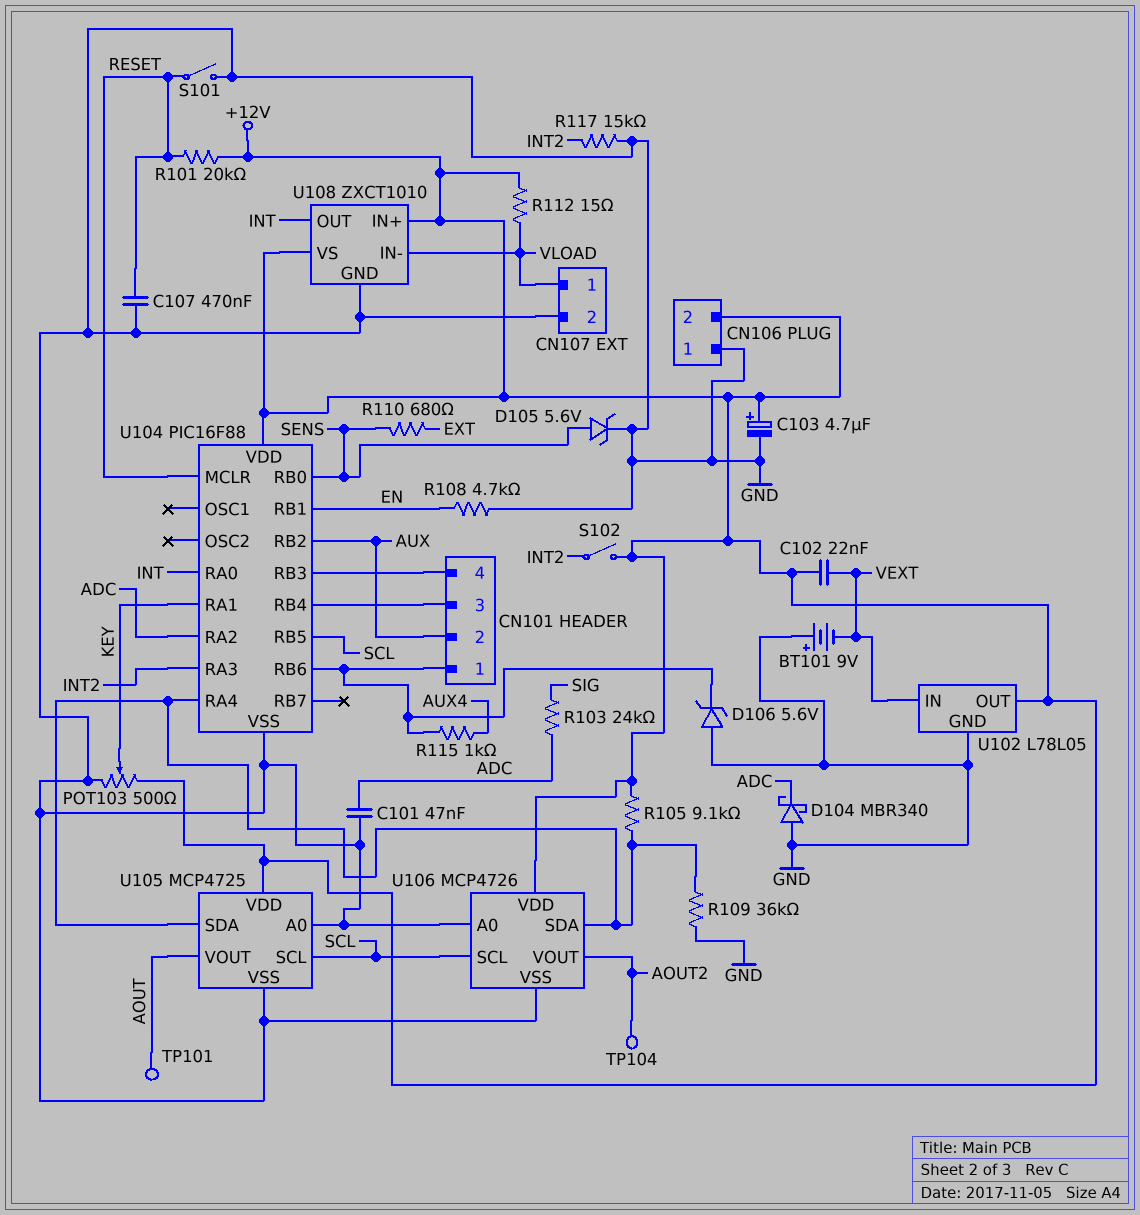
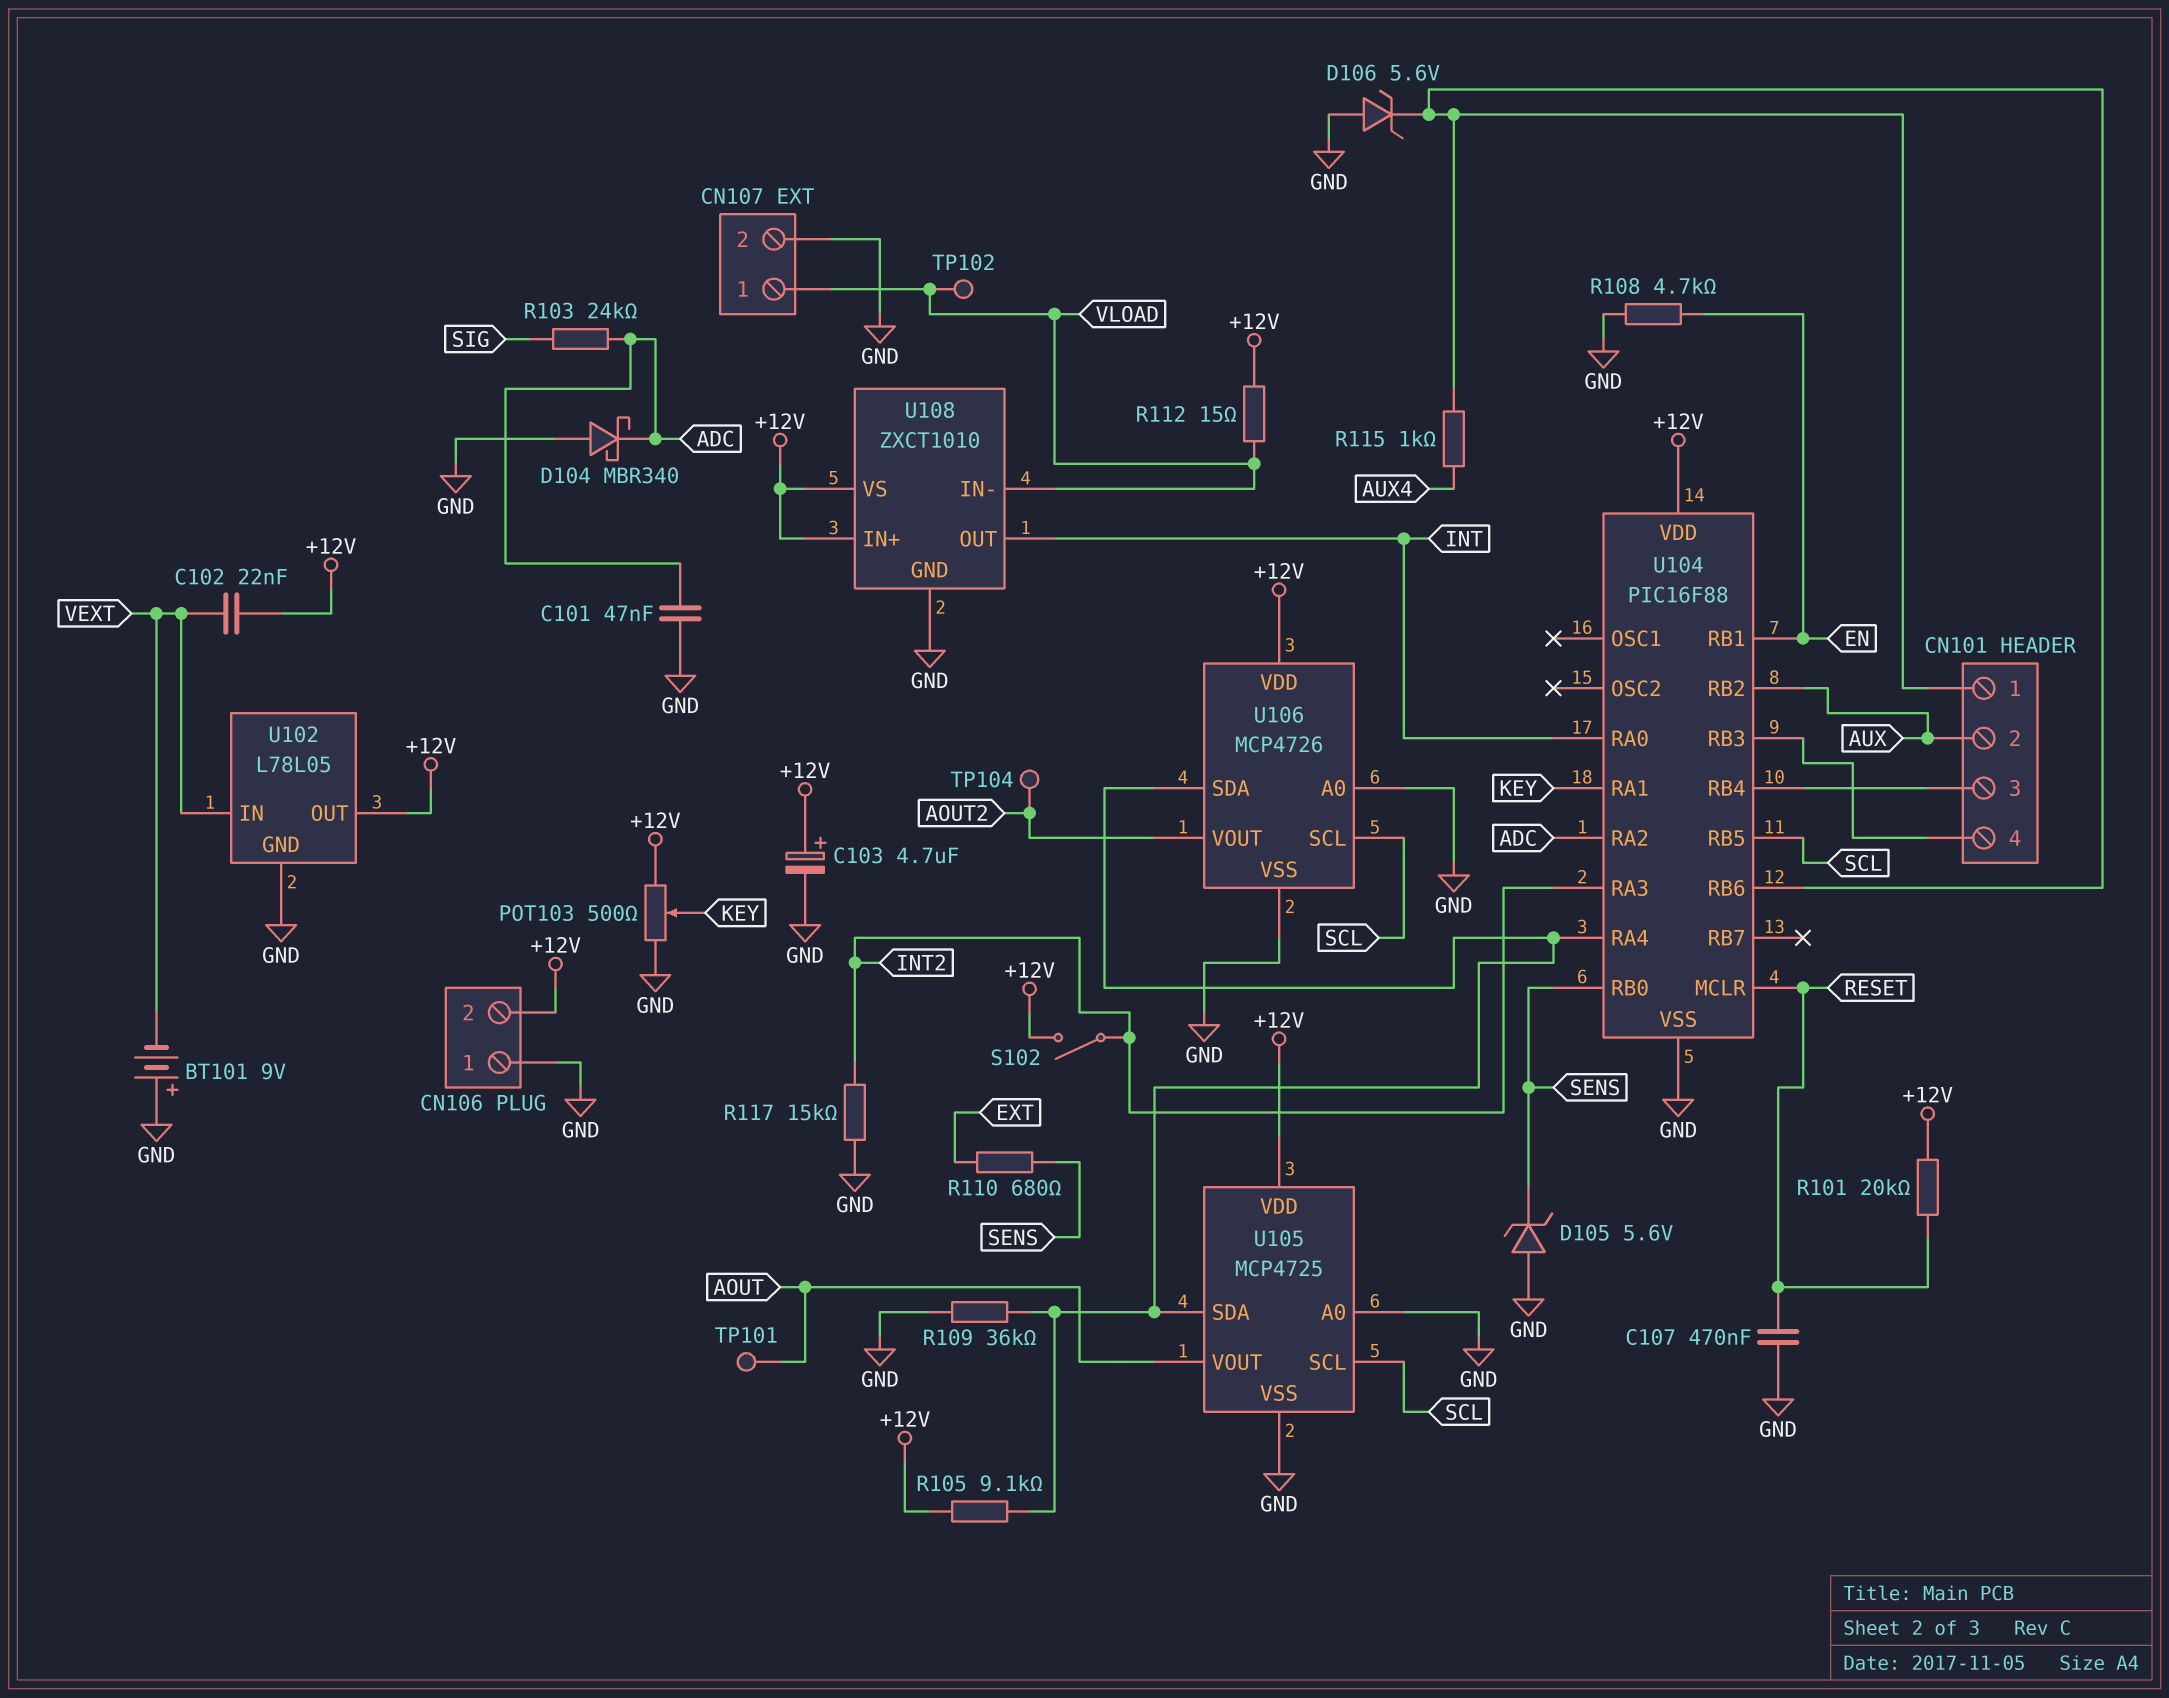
D105: zener 5.6V (A SENS, K GND) -> zener 5.6V (A GND, K SENS)
S101: switch (GND, RESET) -> none
TP102: none -> test point (VLOAD)

